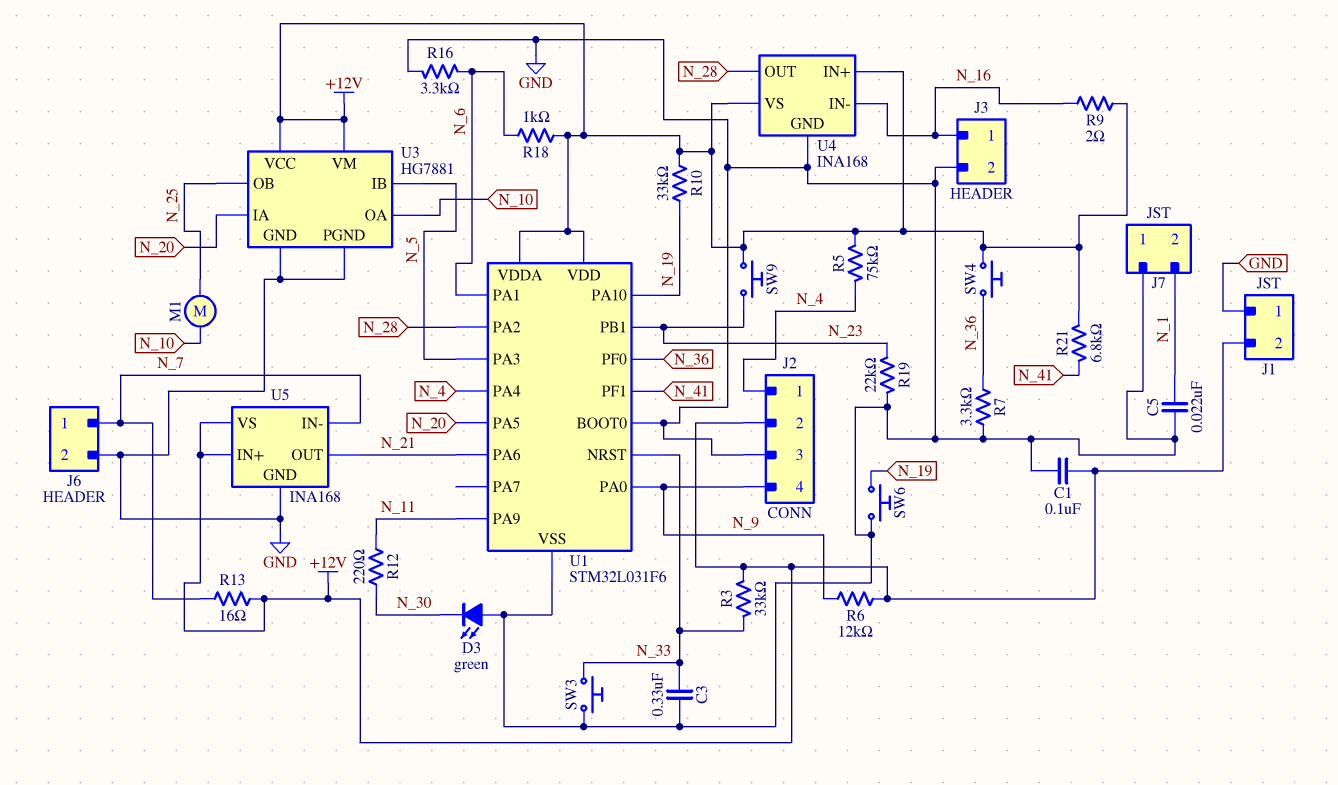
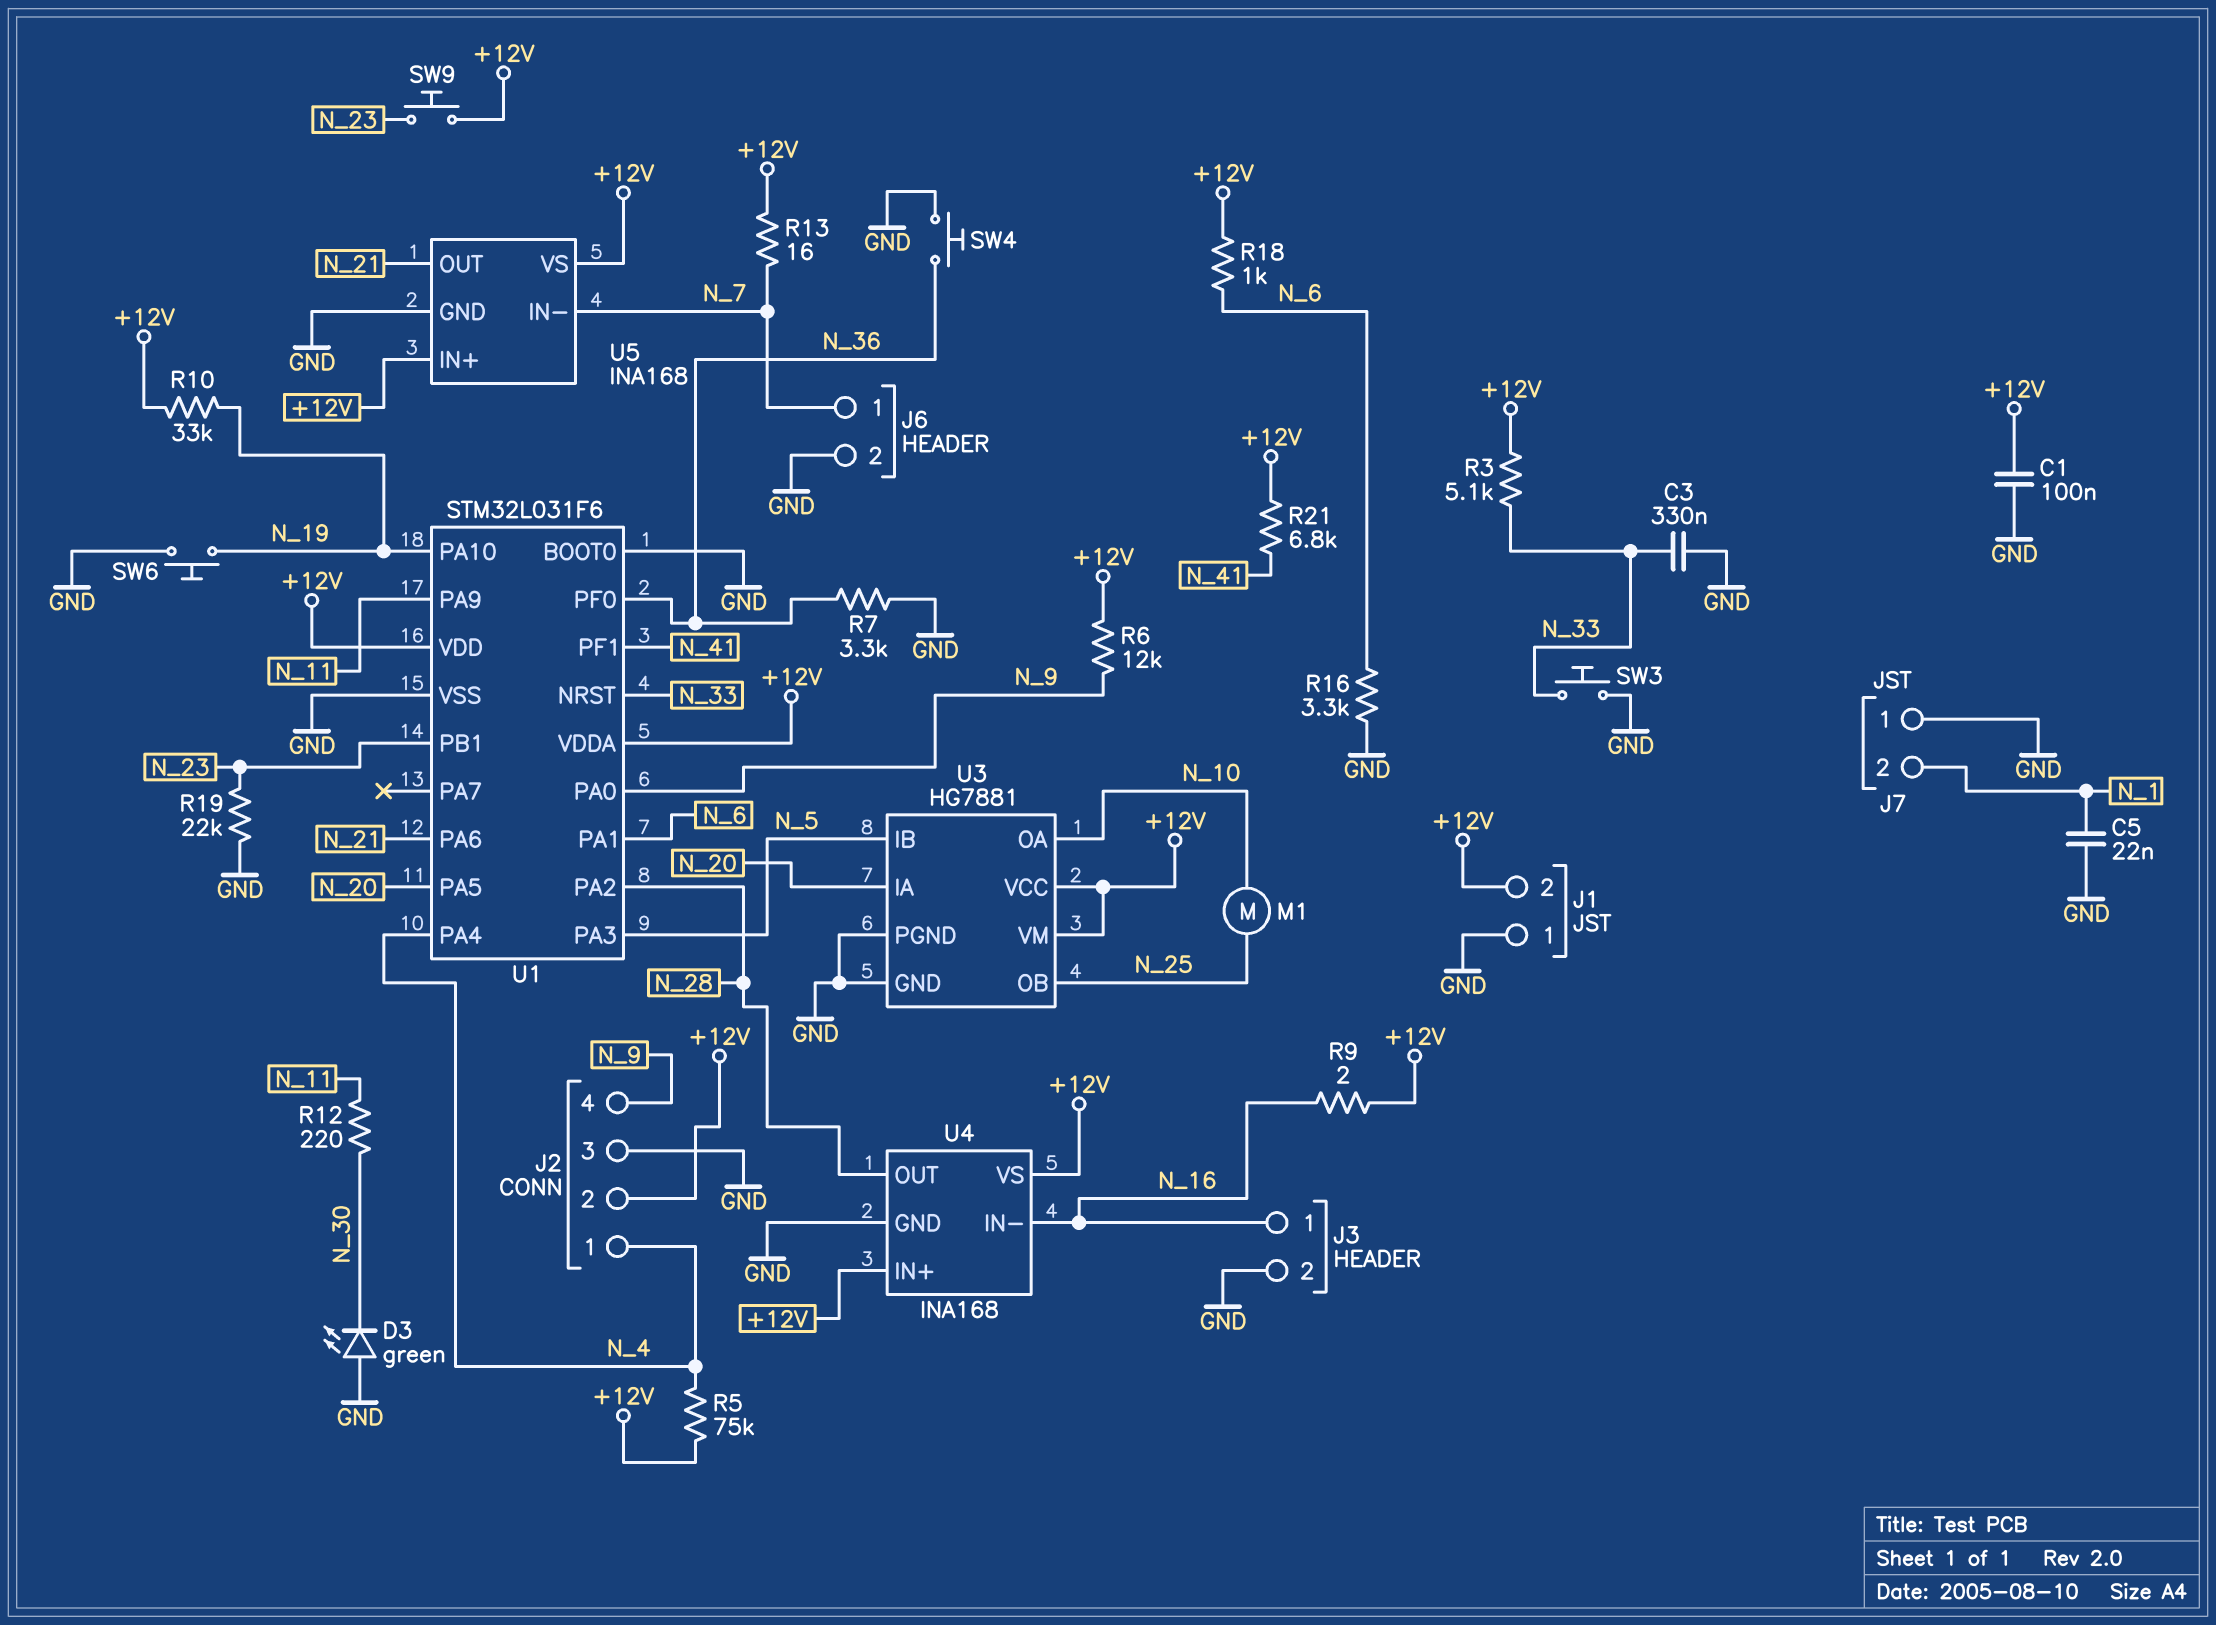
R3: 33k (+12V, N_33) -> 5.1k (+12V, N_33)
SW4: button (+12V, N_36) -> button (GND, N_36)

